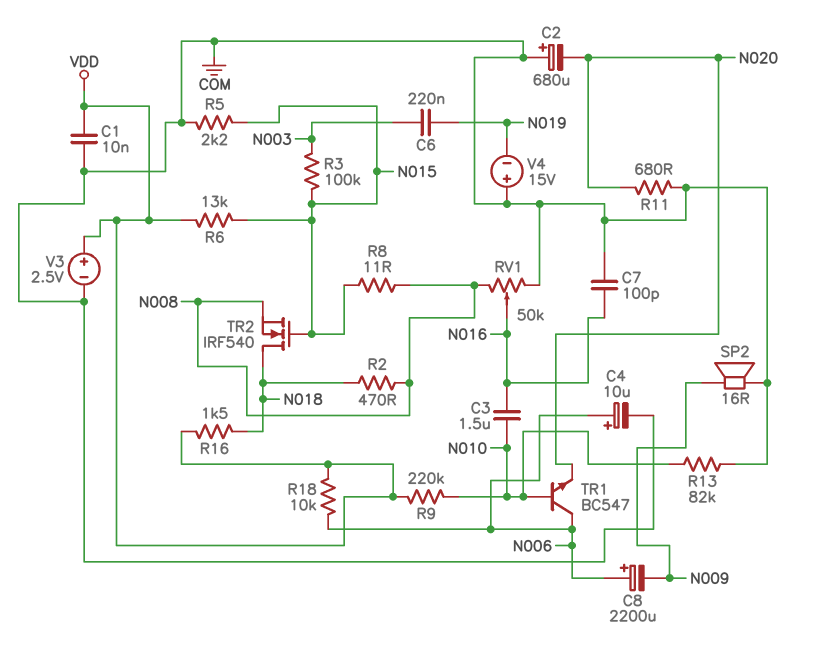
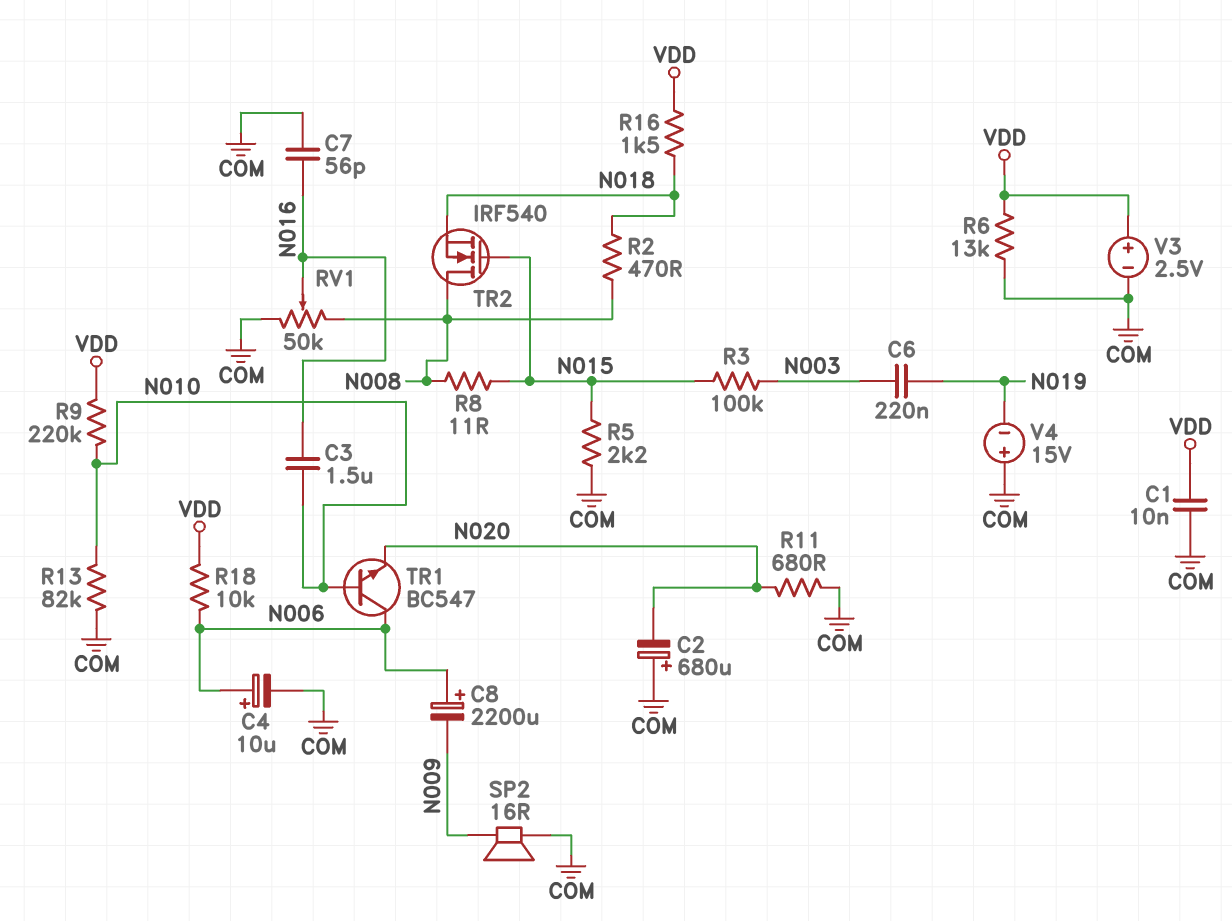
C7: 100pF (COM, N016) -> 56pF (COM, N016)
R6: 13k (N015, VDD) -> 13k (COM, VDD)
TR2: NMOS IRF540 (G N015, D N018, S N008) -> NMOS IRF540 (G N015, D N008, S N018)

